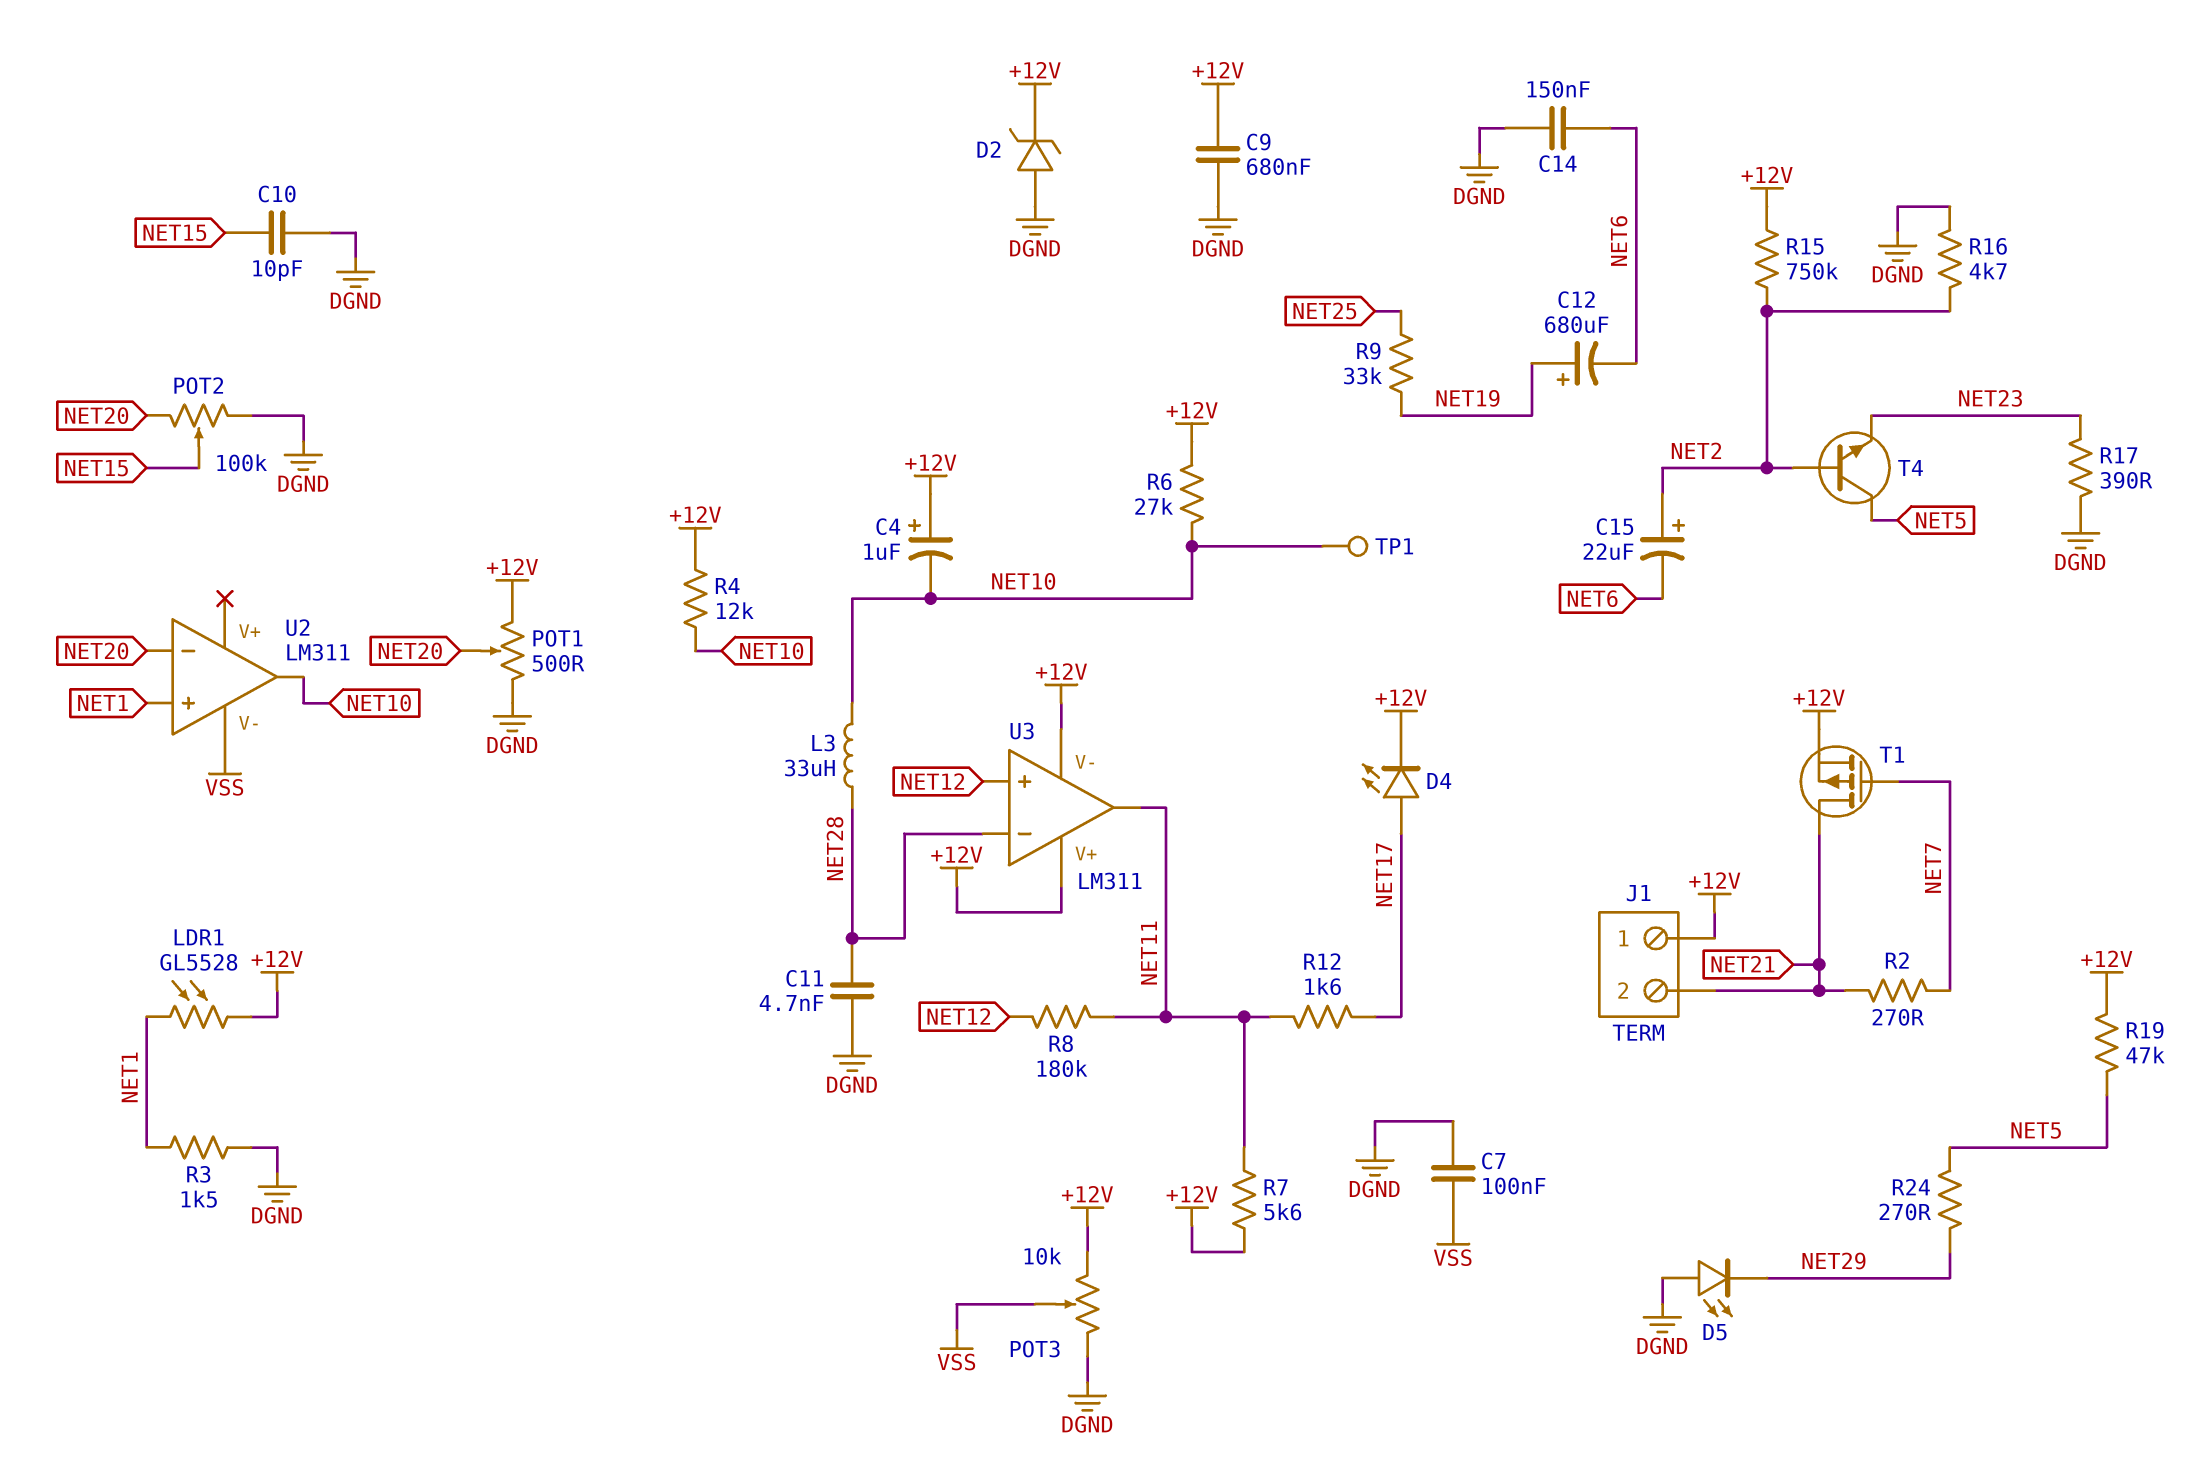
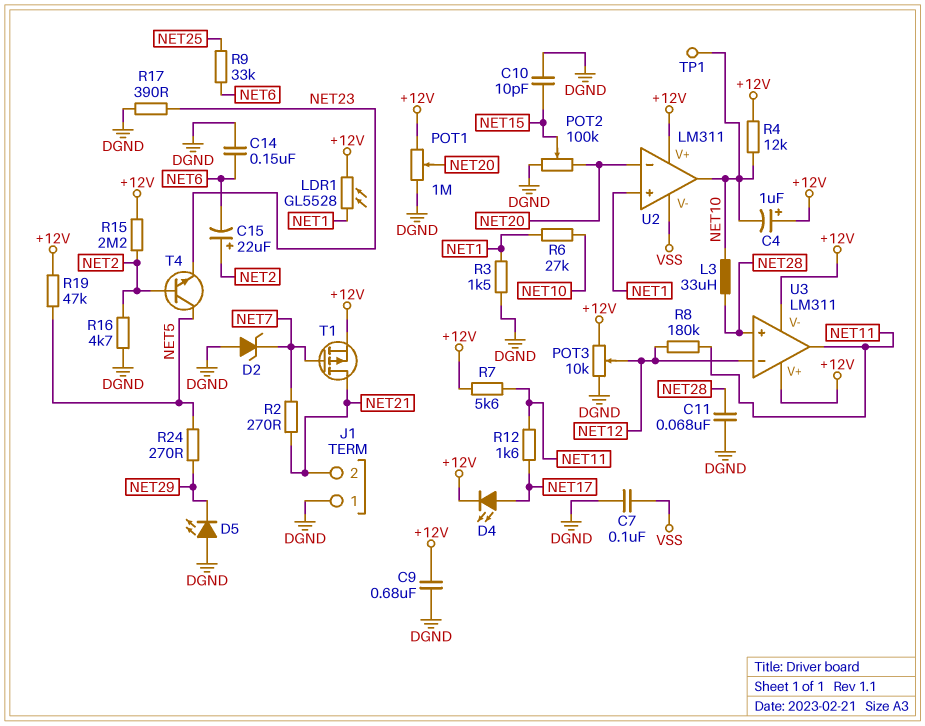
C11: 4.7nF (DGND, NET28) -> 68nF (DGND, NET28)
C12: 680uF (plus NET19, minus NET6) -> none
D2: zener (A DGND, K +12V) -> zener (A DGND, K NET7)
J1 pin 1: +12V -> DGND
POT1: 500 (+12V, DGND, wiper NET20) -> 1M (+12V, DGND, wiper NET20)
POT3: 10k (+12V, DGND, wiper VSS) -> 10k (+12V, DGND, wiper NET12)
R6: 27k (+12V, NET10) -> 27k (NET1, NET10)
R9: 33k (NET19, NET25) -> 33k (NET6, NET25)
R15: 750k (+12V, NET2) -> 2.2M (+12V, NET2)
U2 pin V+: none -> +12V
U3 pin in+: NET12 -> NET28
U3 pin in-: NET28 -> NET12

